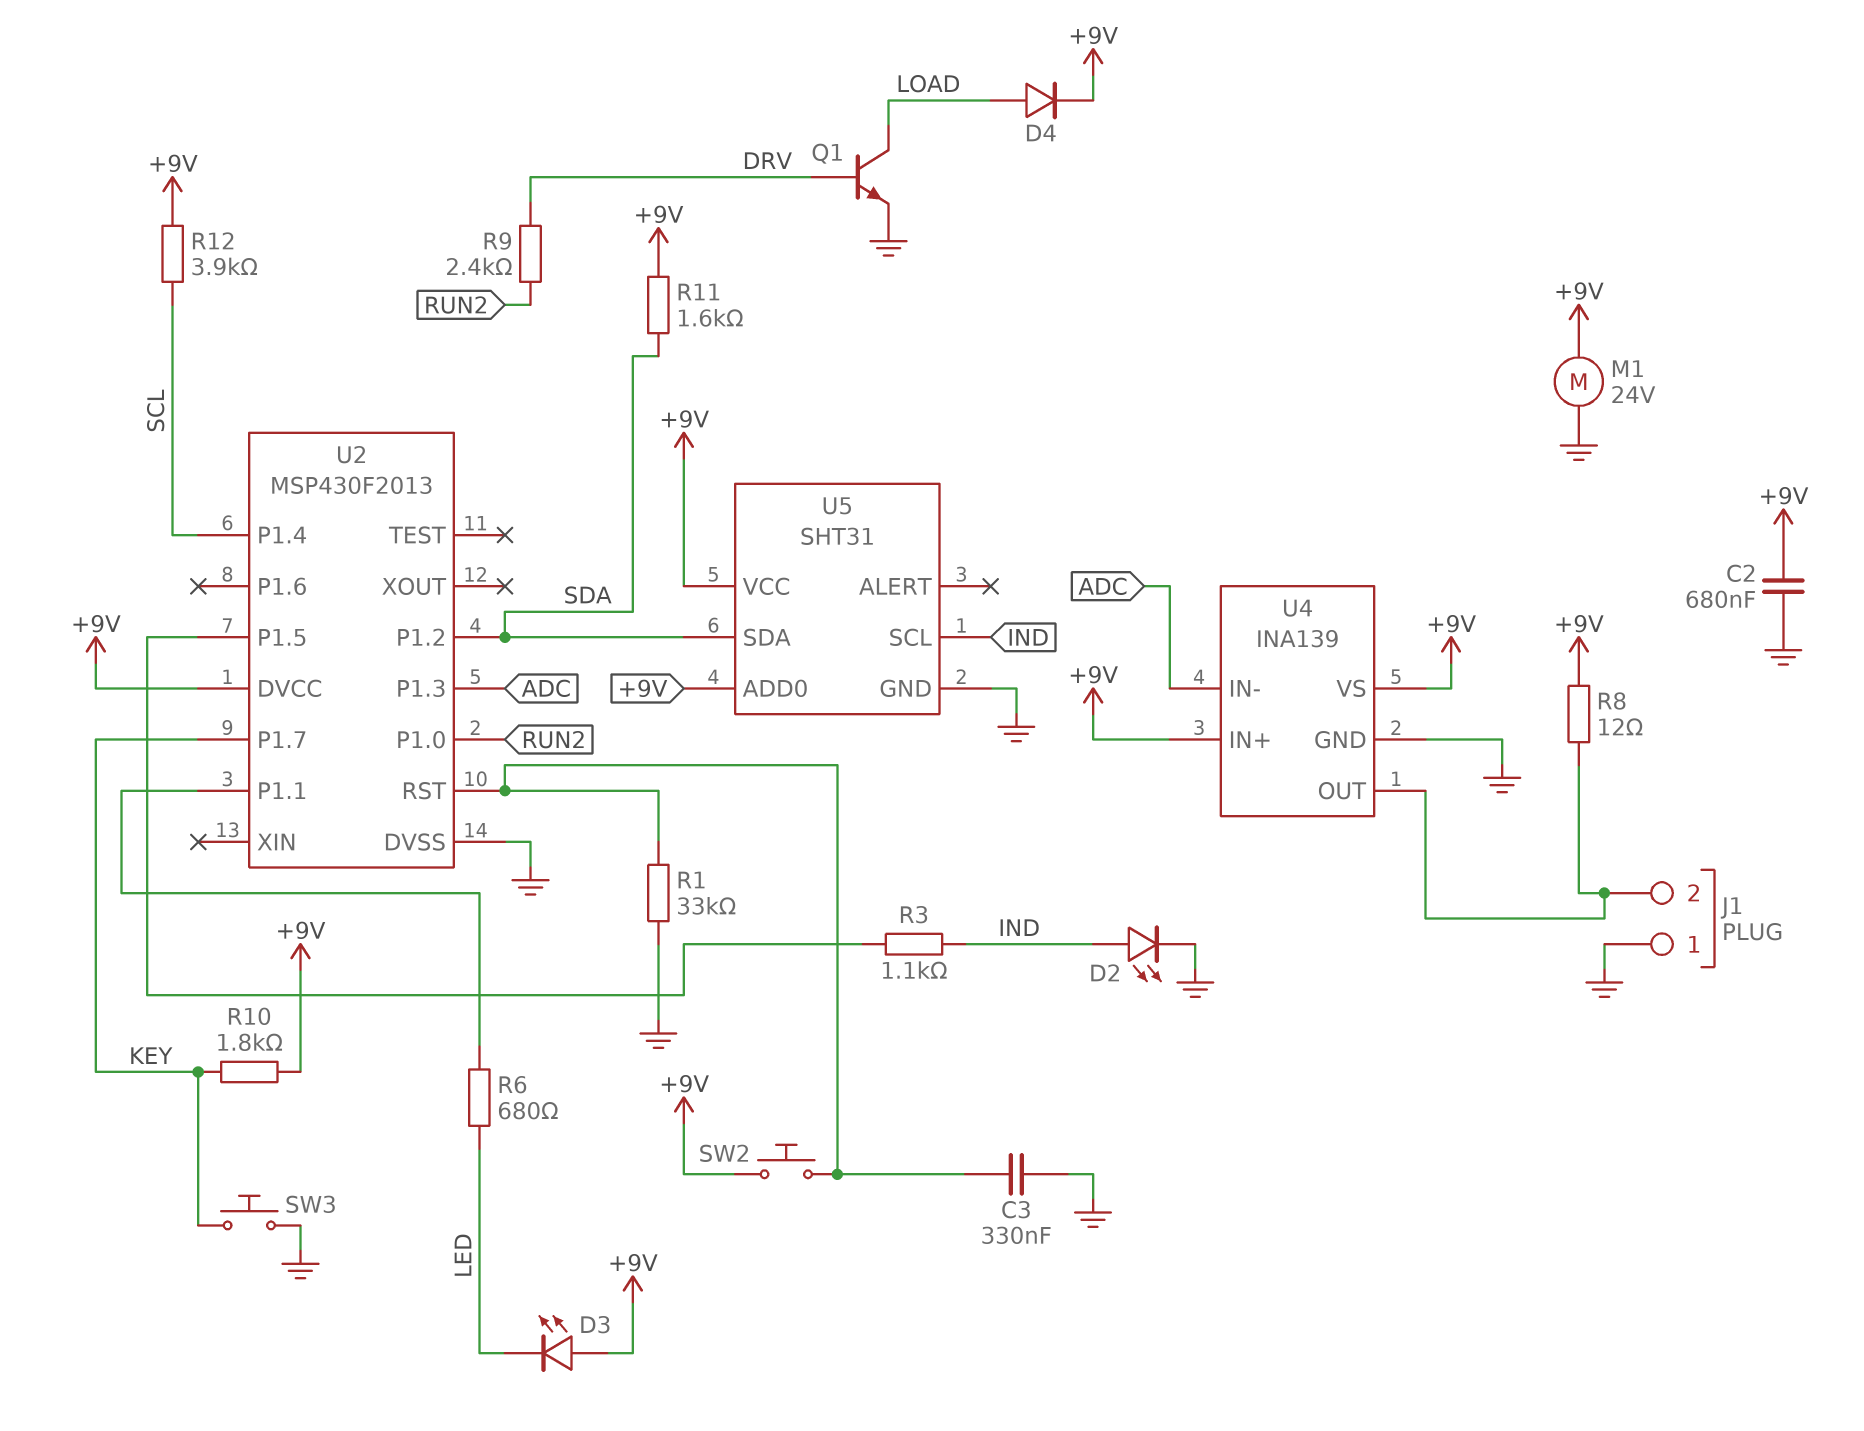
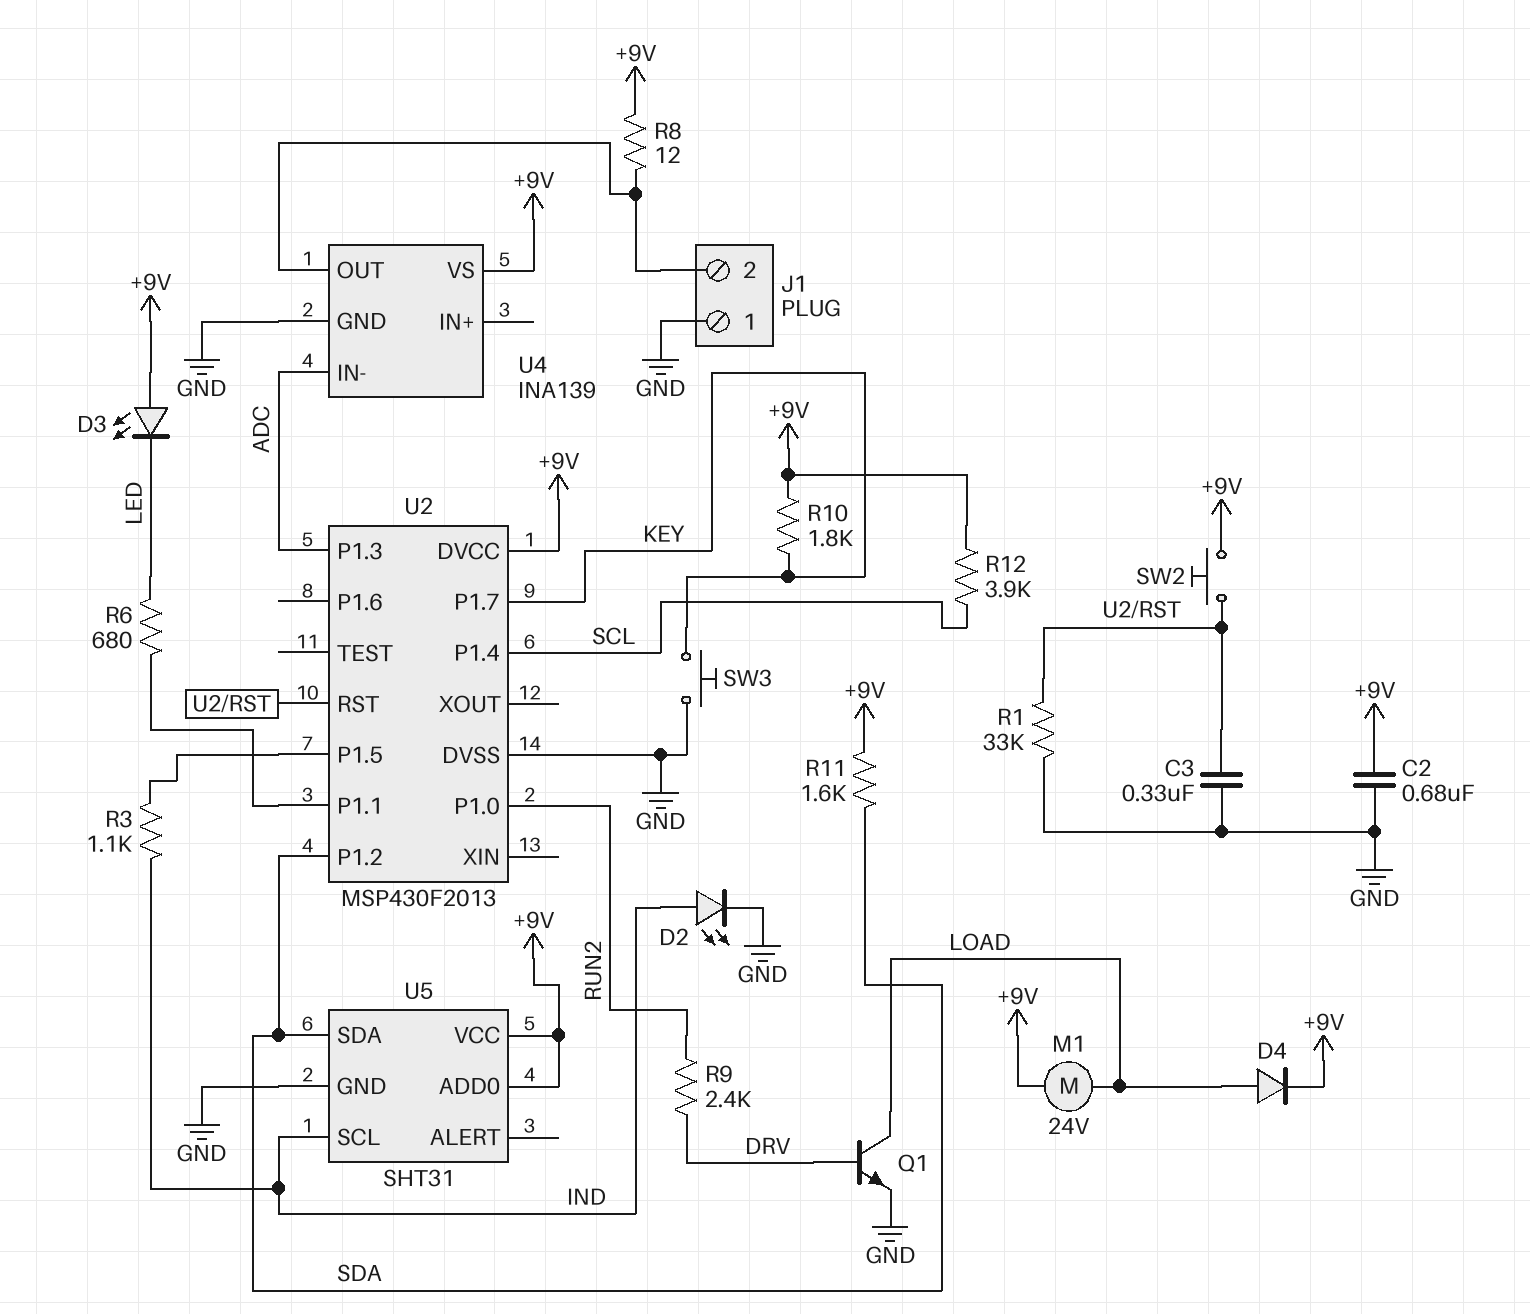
M1: motor 24V (+9V, GND) -> motor 24V (+9V, LOAD)
U4 pin IN+: +9V -> none

